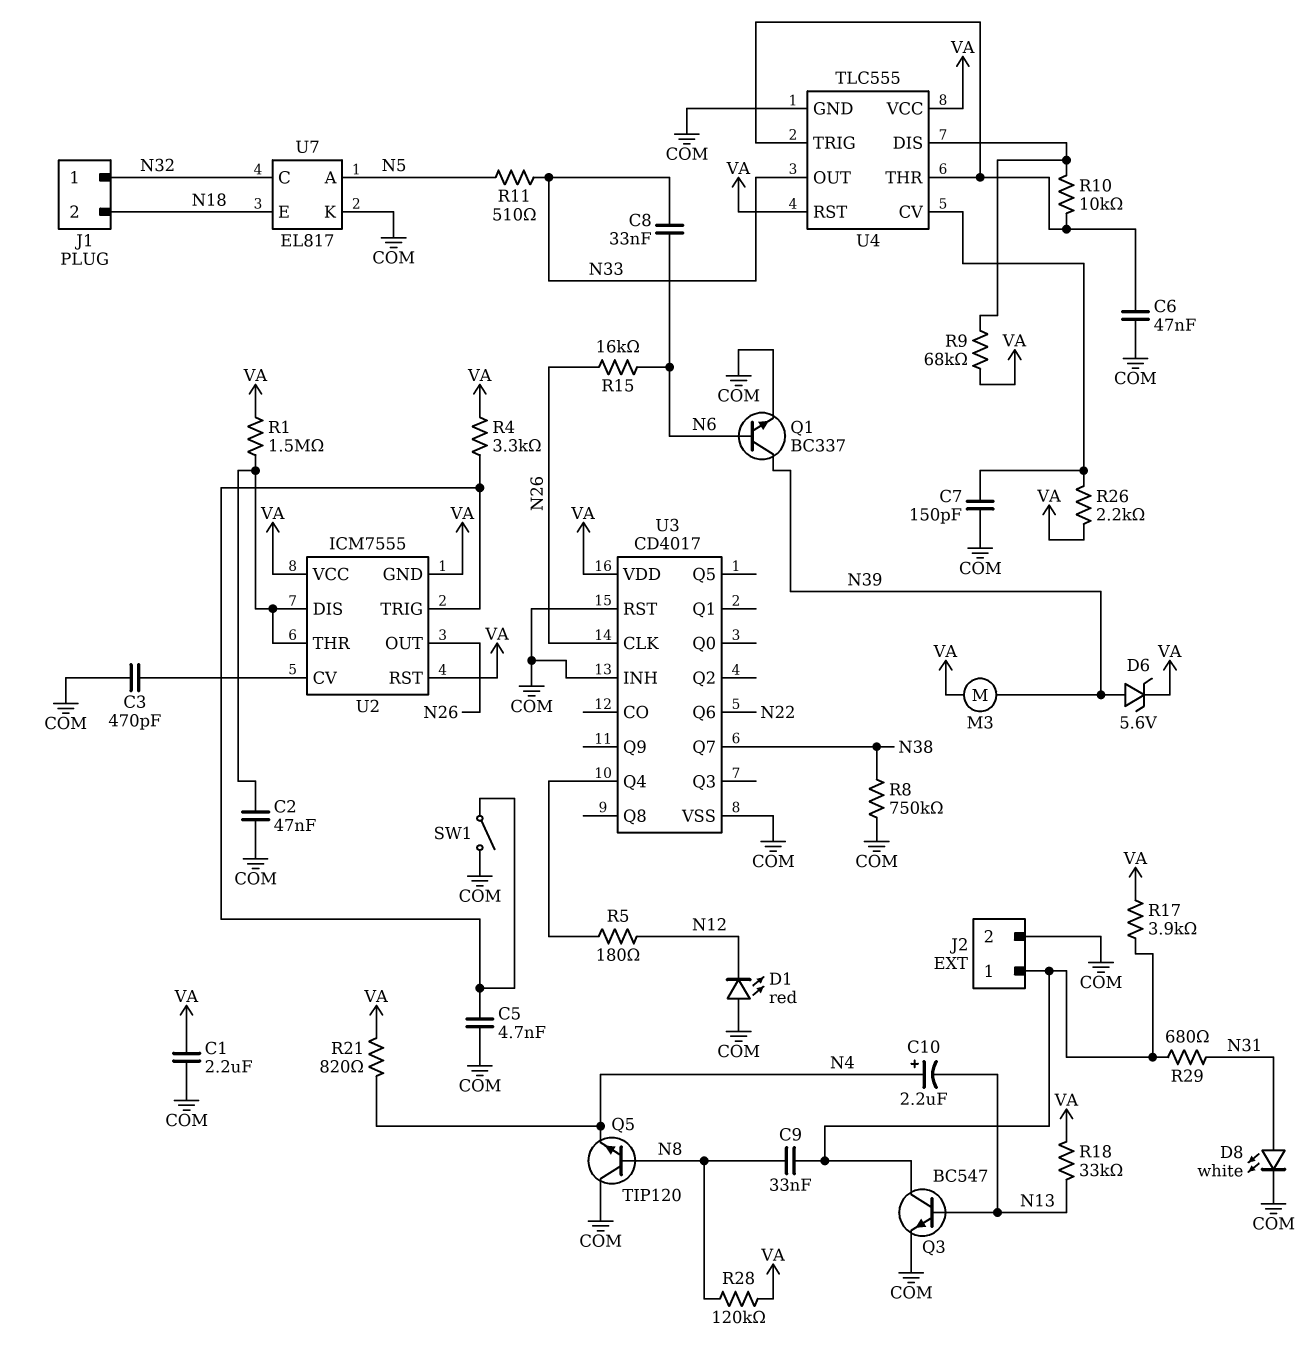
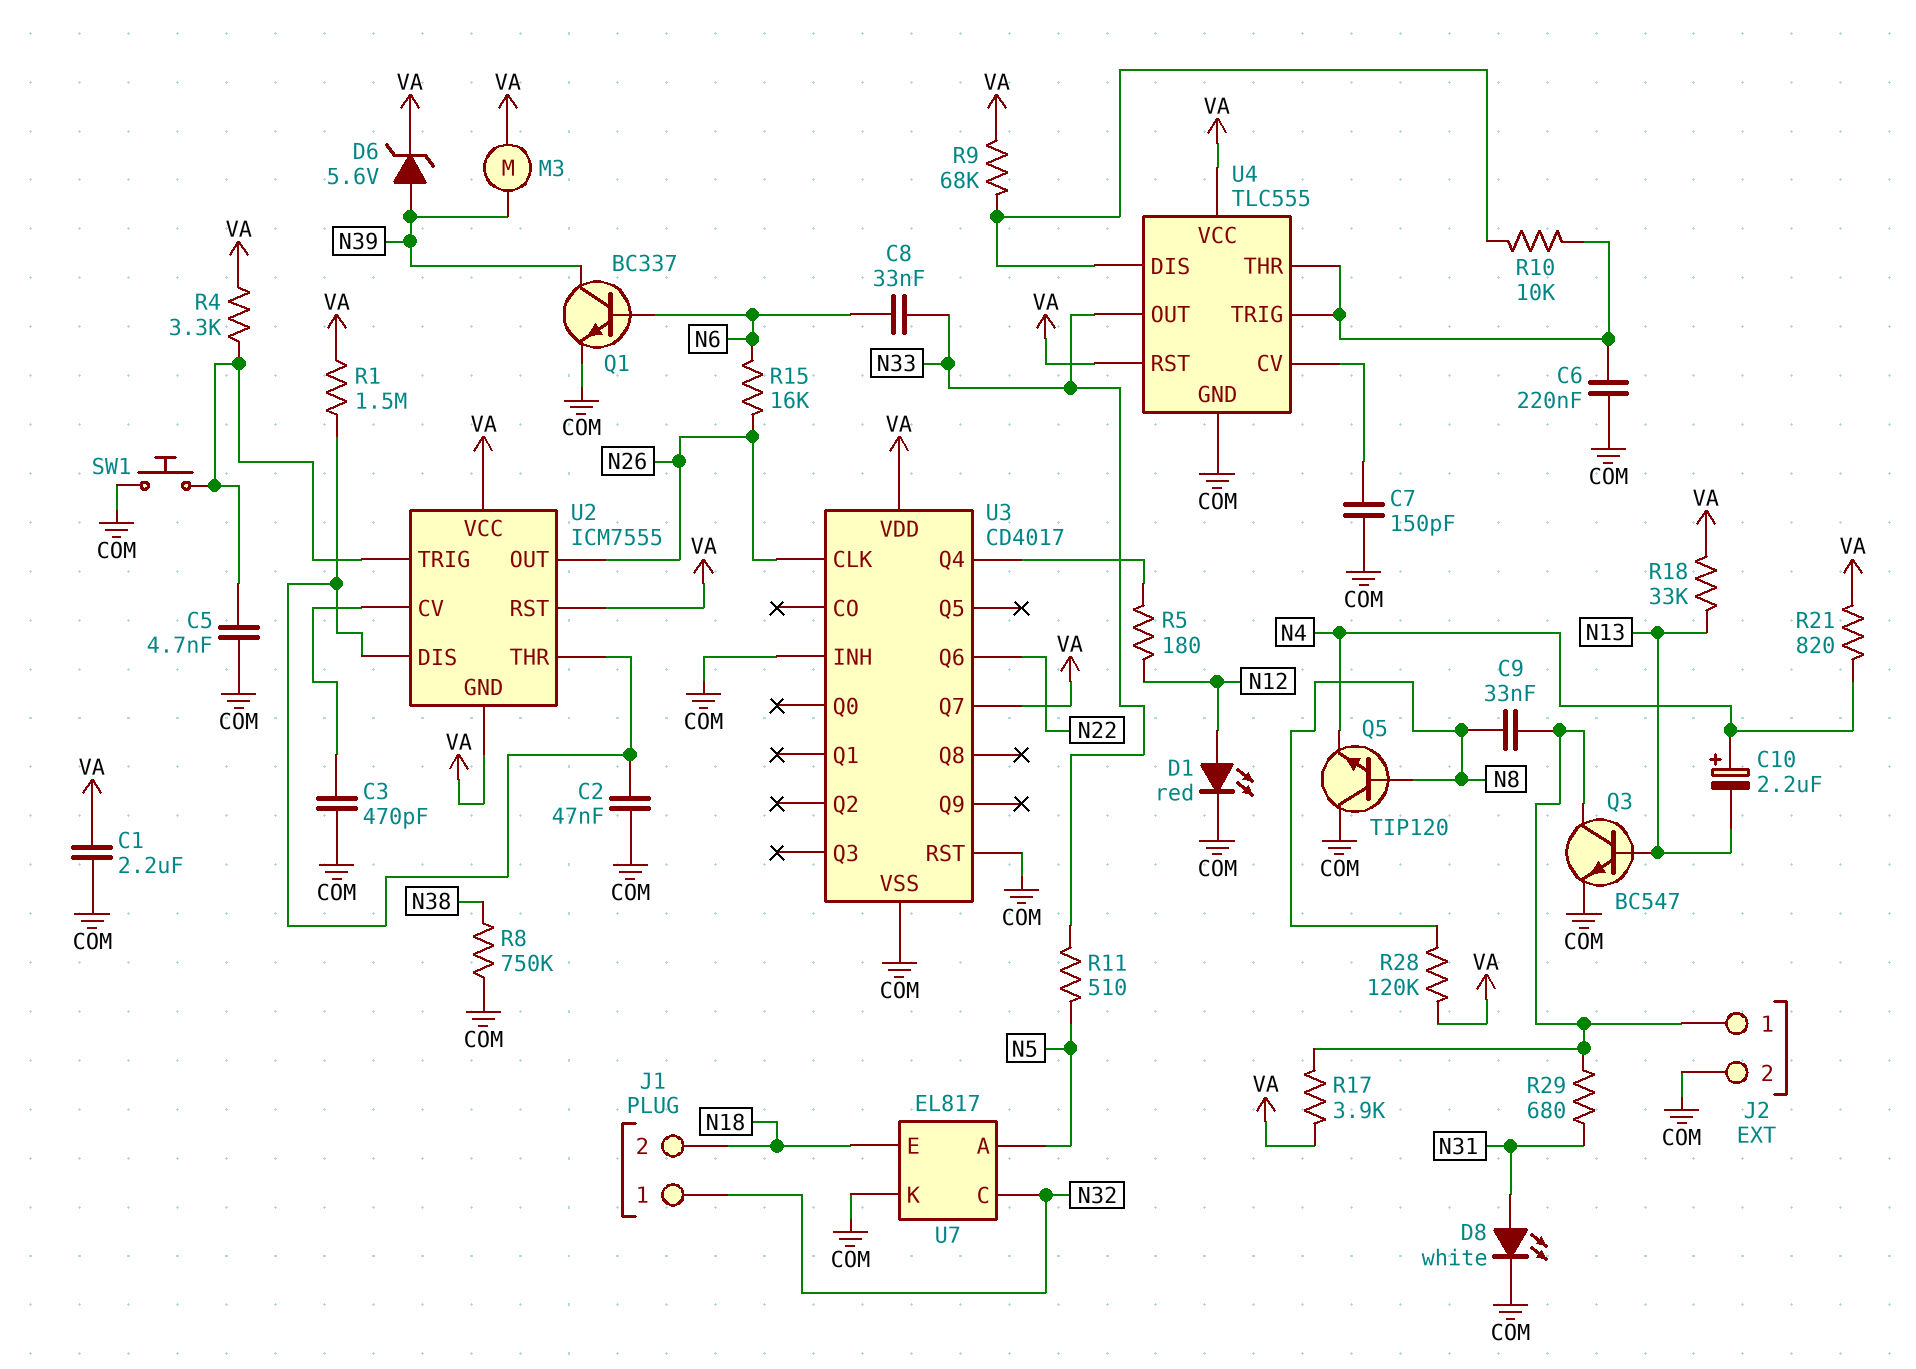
C6: 47nF (COM, U4/THR) -> 220nF (COM, U4/THR)
D1: LED red (A COM, K N12) -> LED red (A N12, K COM)
R26: 2.2k (U4/CV, VA) -> none
SW1: switch (COM, U2/TRIG) -> button (COM, U2/TRIG)
U3 pin Q7: N38 -> VA

